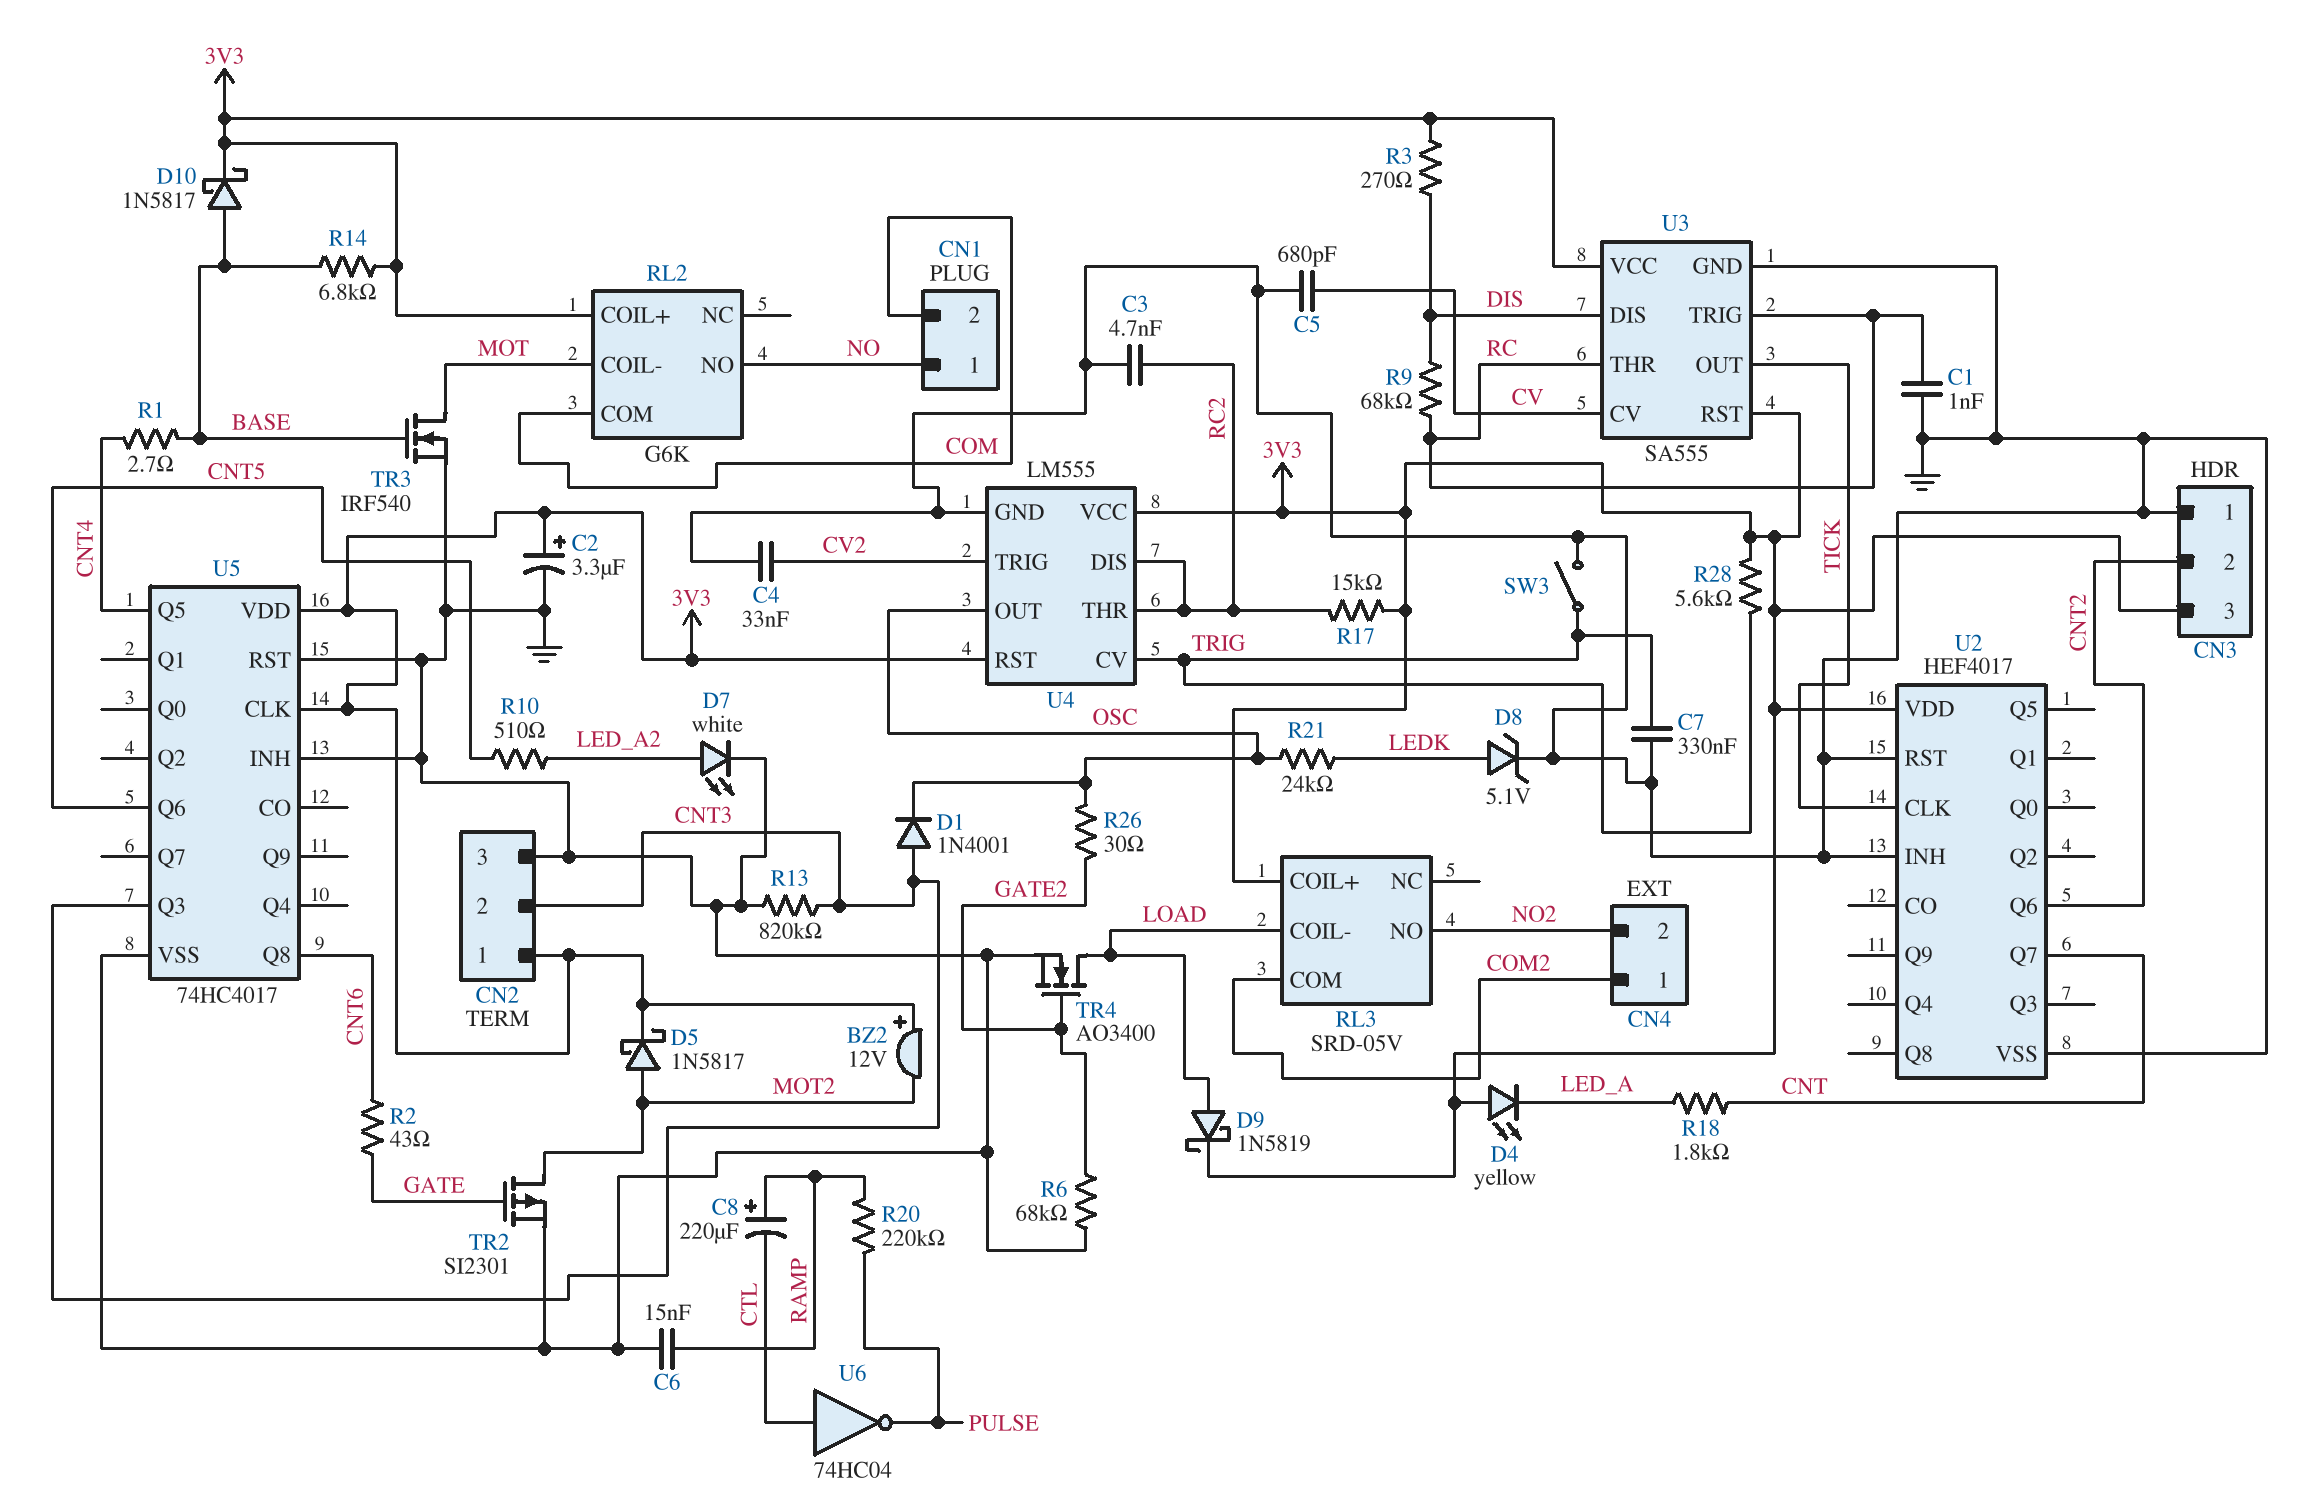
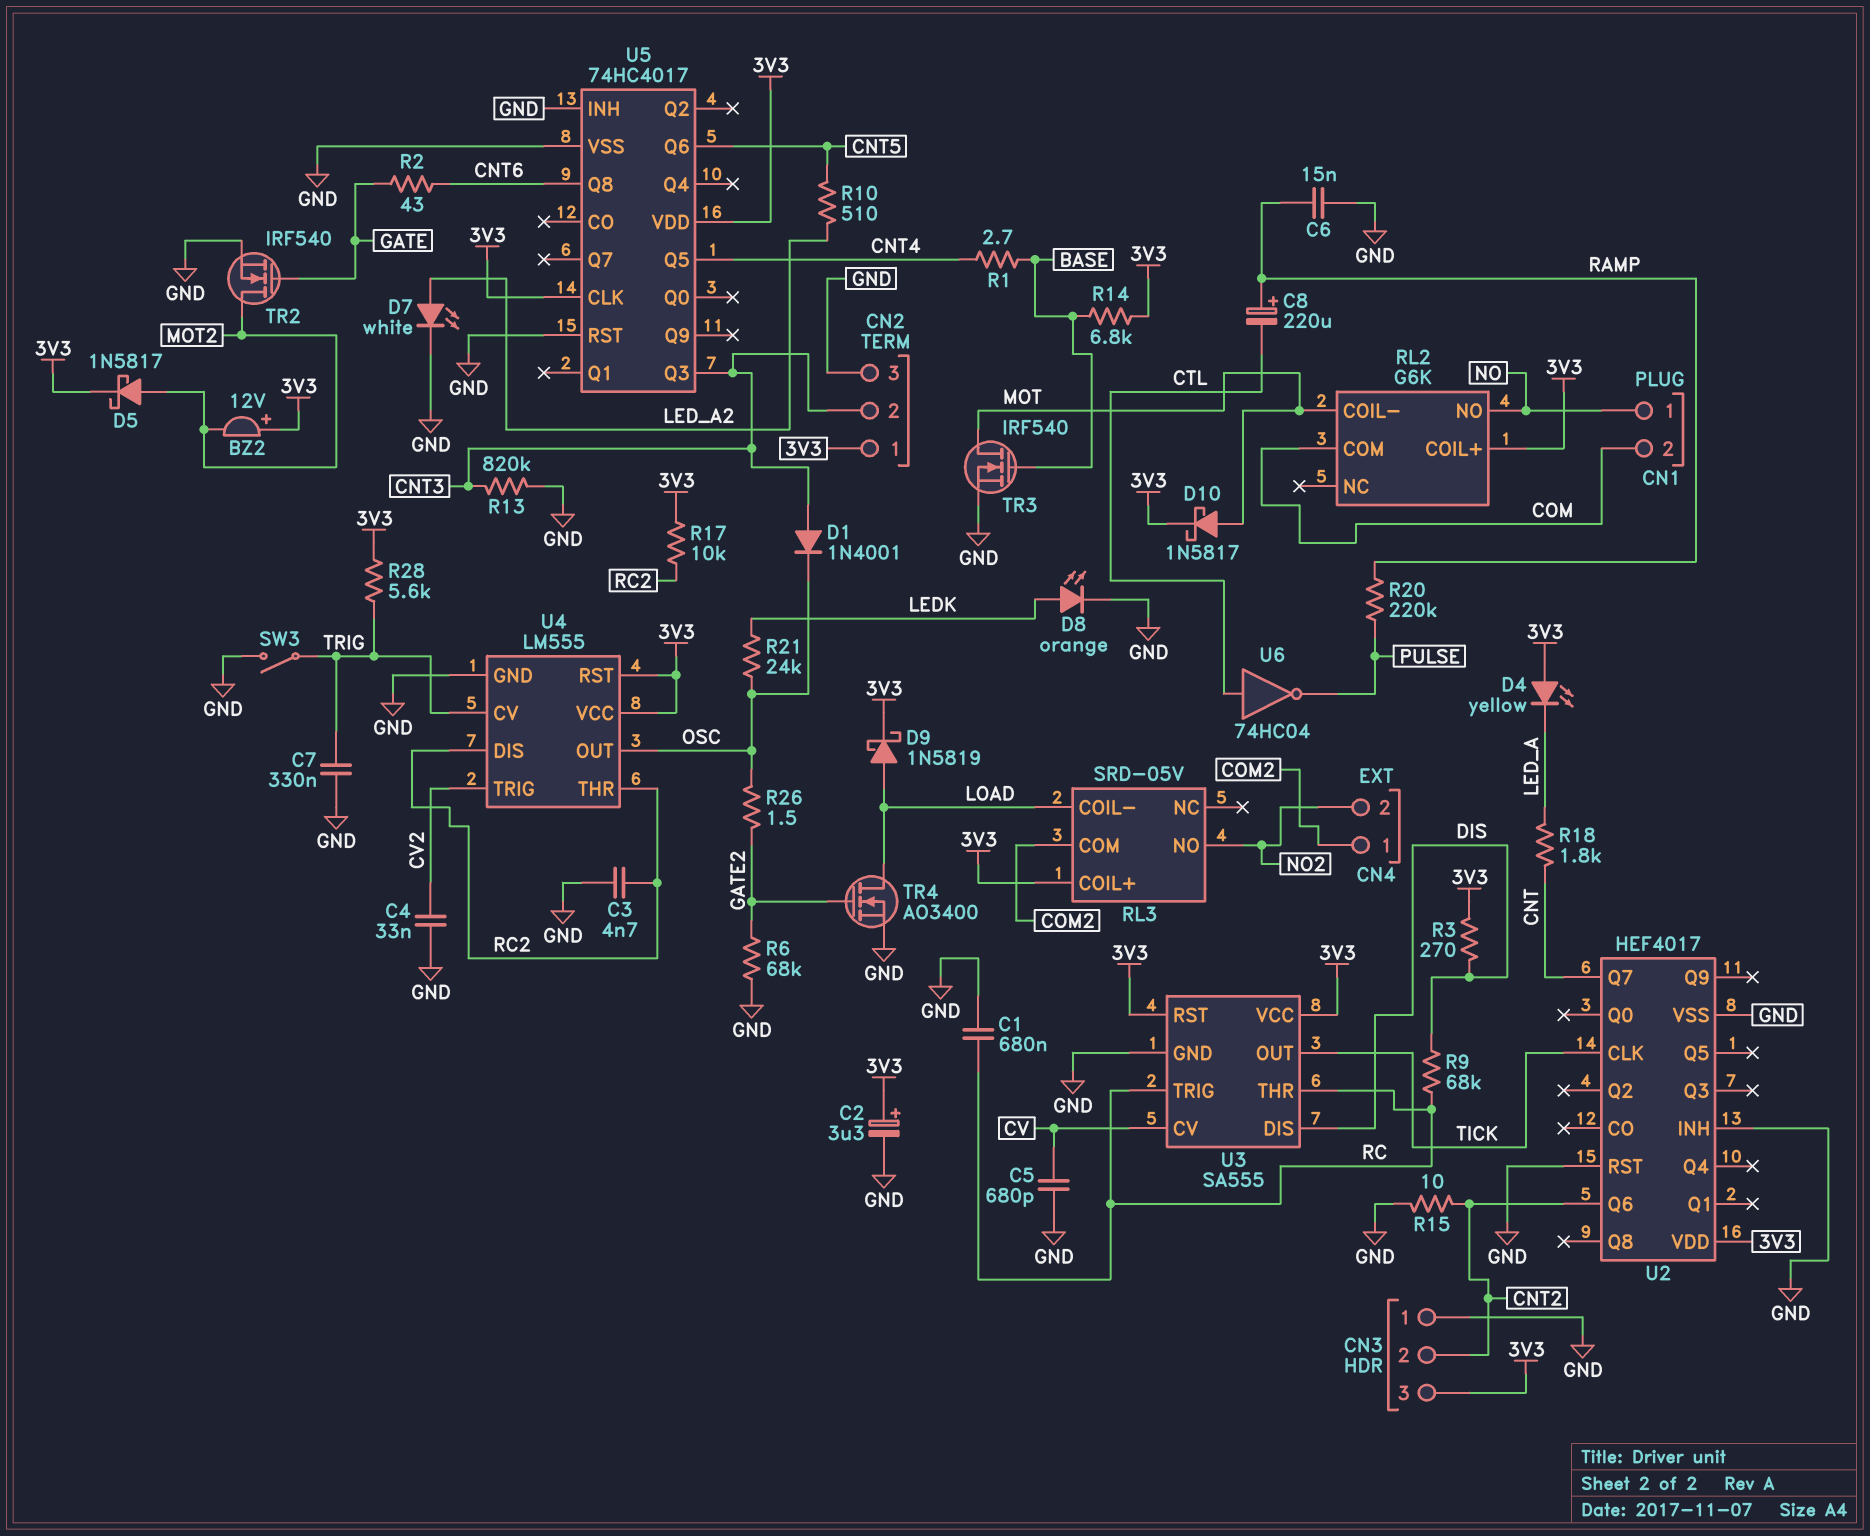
C1: 1nF (GND, RC) -> 680nF (GND, RC)
D8: zener 5.1V (A LEDK, K GND) -> LED orange (A LEDK, K GND)
D10: schottky 1N5817 (A BASE, K 3V3) -> schottky 1N5817 (A MOT, K 3V3)
R15: none -> 10 (CNT2, GND)
R17: 15k (3V3, RC2) -> 10k (3V3, RC2)
R26: 30 (GATE2, OSC) -> 1.5 (GATE2, OSC)
TR2: PMOS SI2301 (G GATE, D MOT2, S GND) -> NMOS IRF540 (G GATE, D MOT2, S GND)

